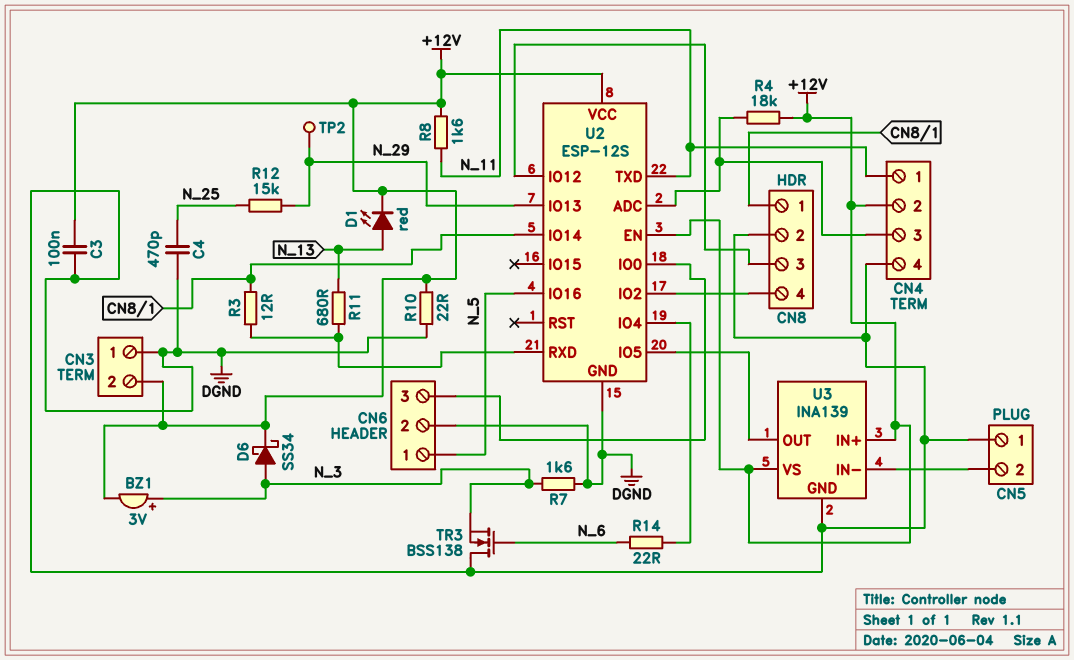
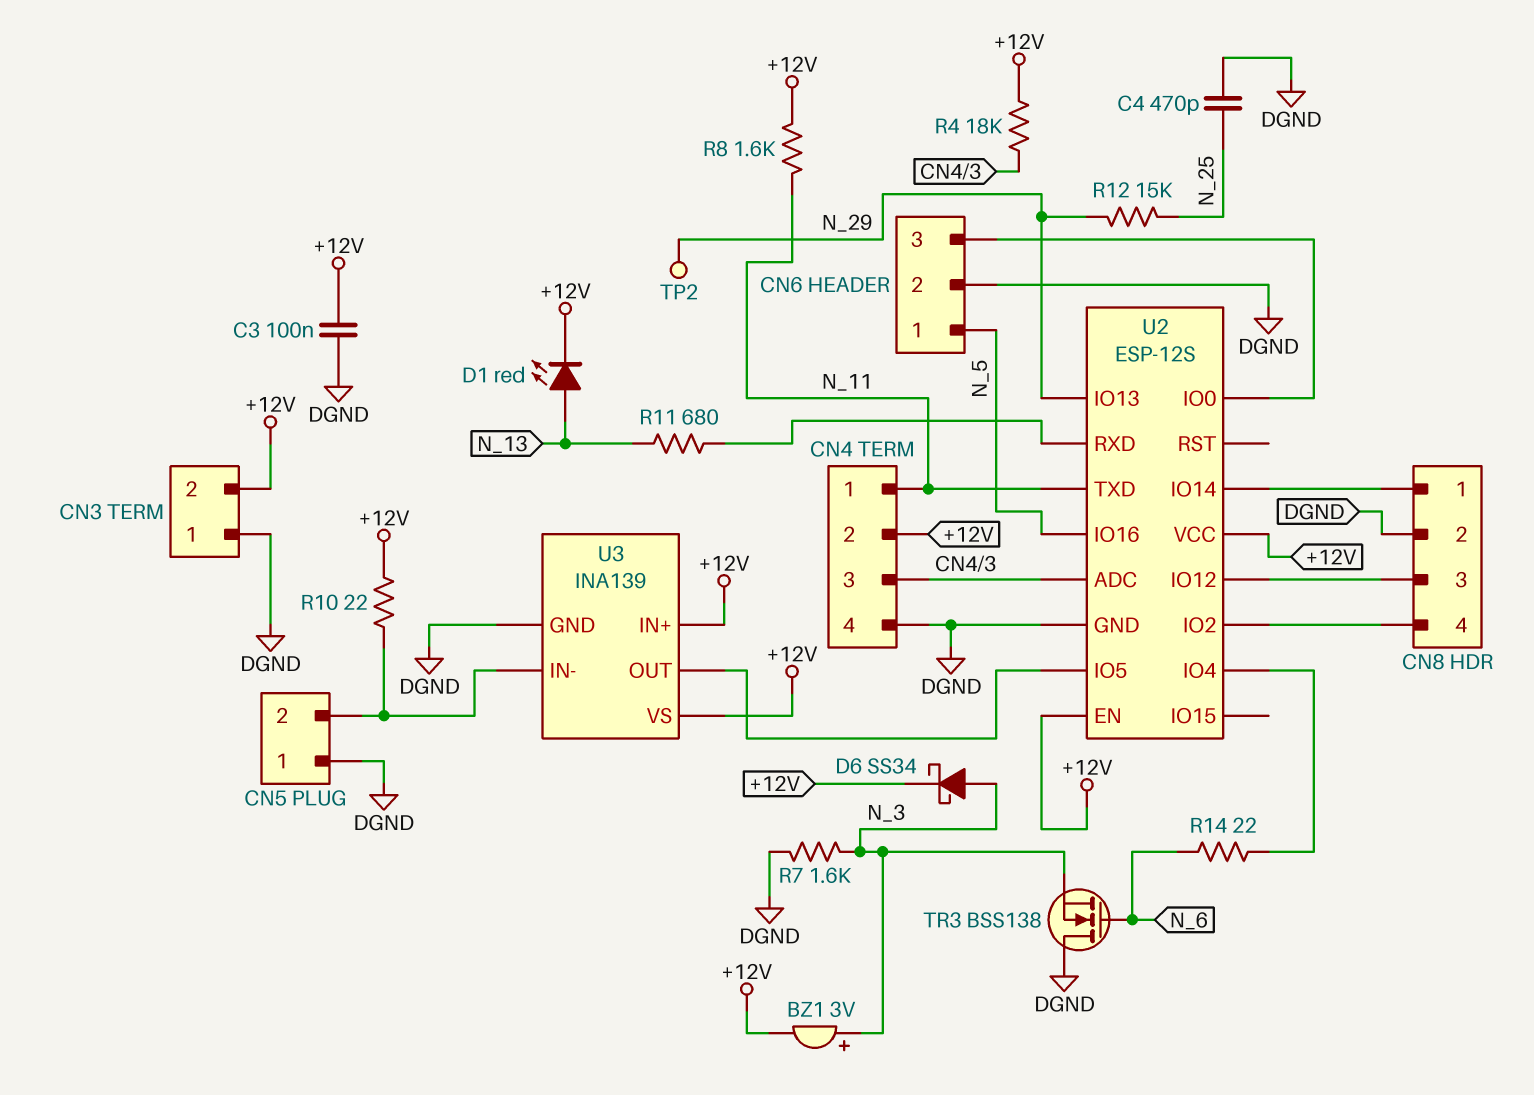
R3: 12 (CN8/1, U2/RXD) -> none
R10: 22 (+12V, DGND) -> 22 (+12V, CN5/2)

